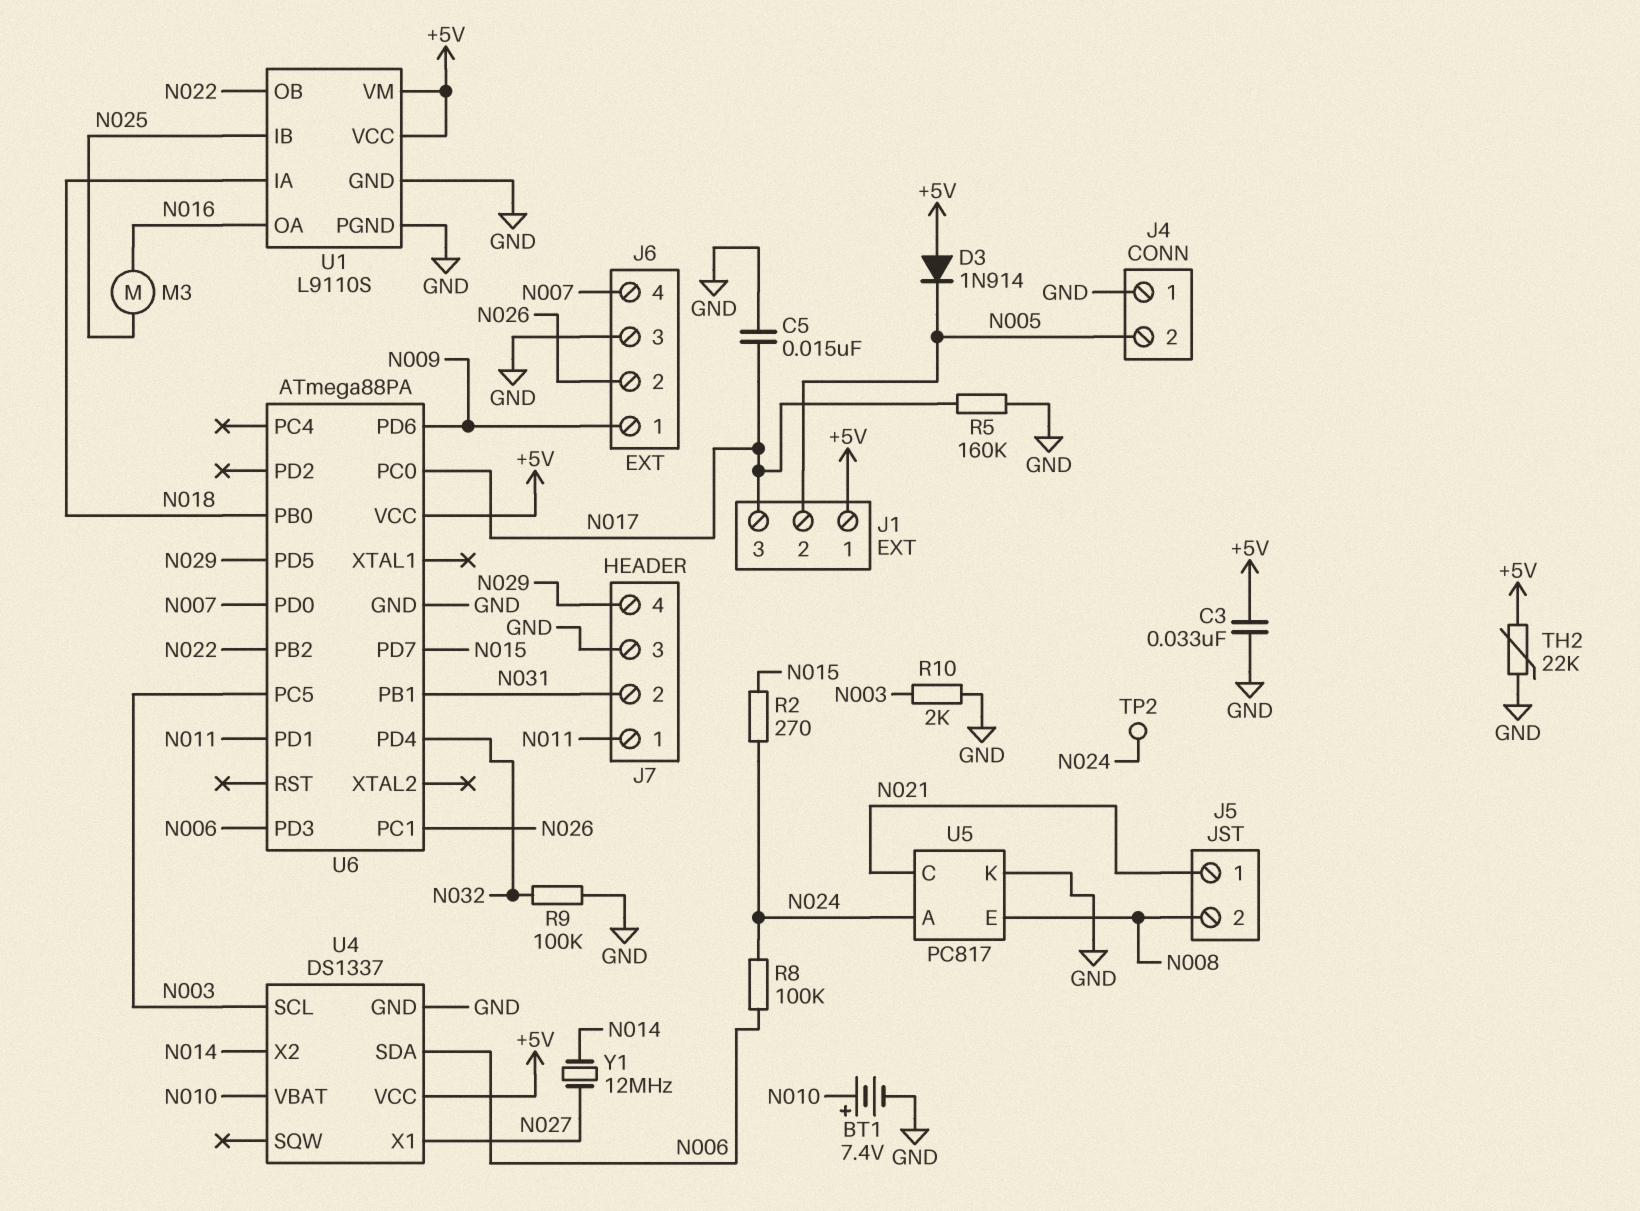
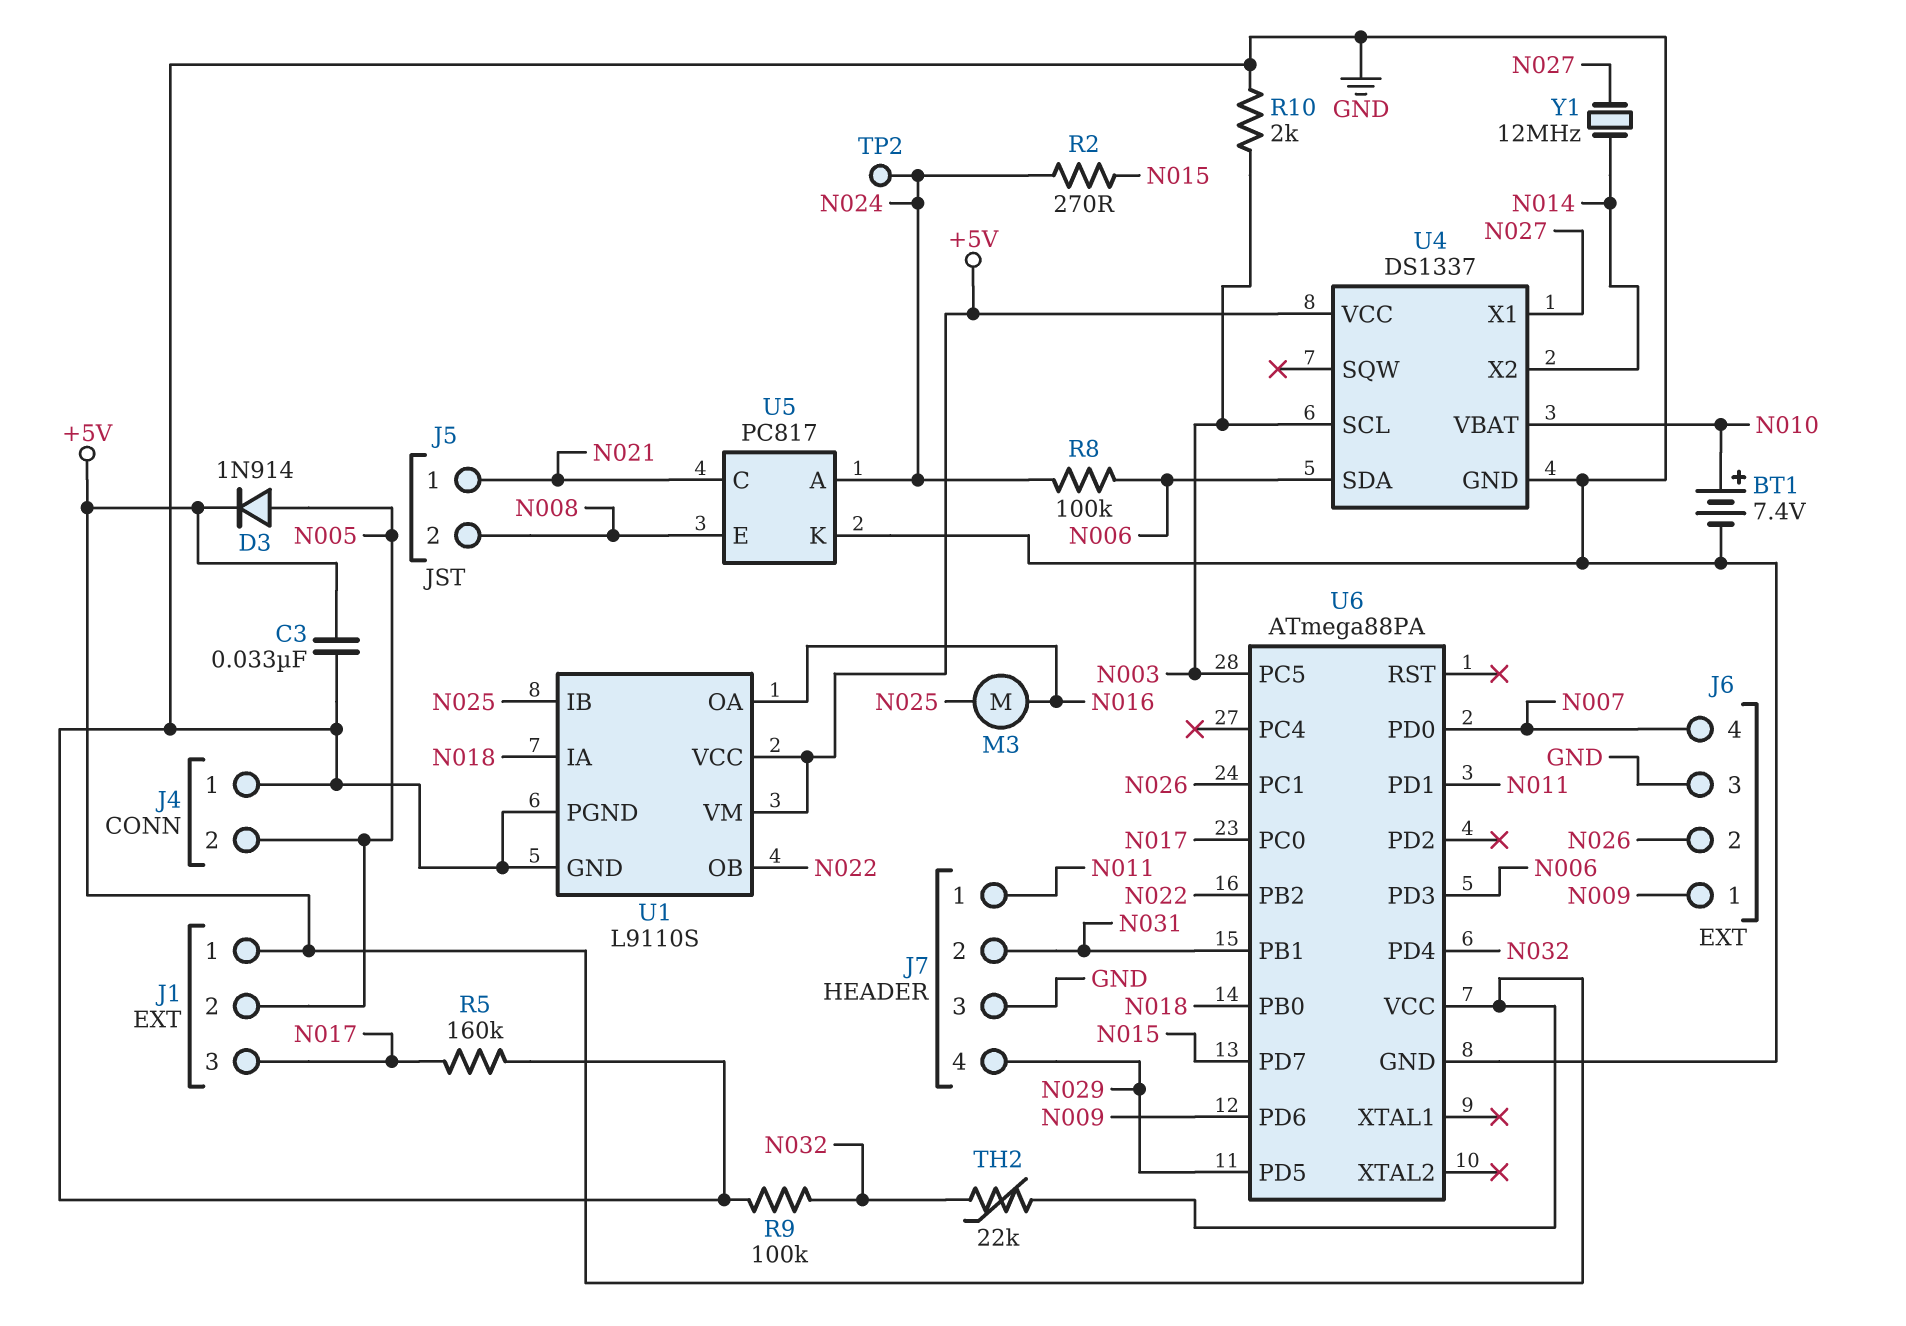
C5: 15nF (GND, N017) -> none
D3: diode 1N914 (A +5V, K N005) -> diode 1N914 (A N005, K +5V)
TH2: 22k (+5V, GND) -> 22k (+5V, N032)

